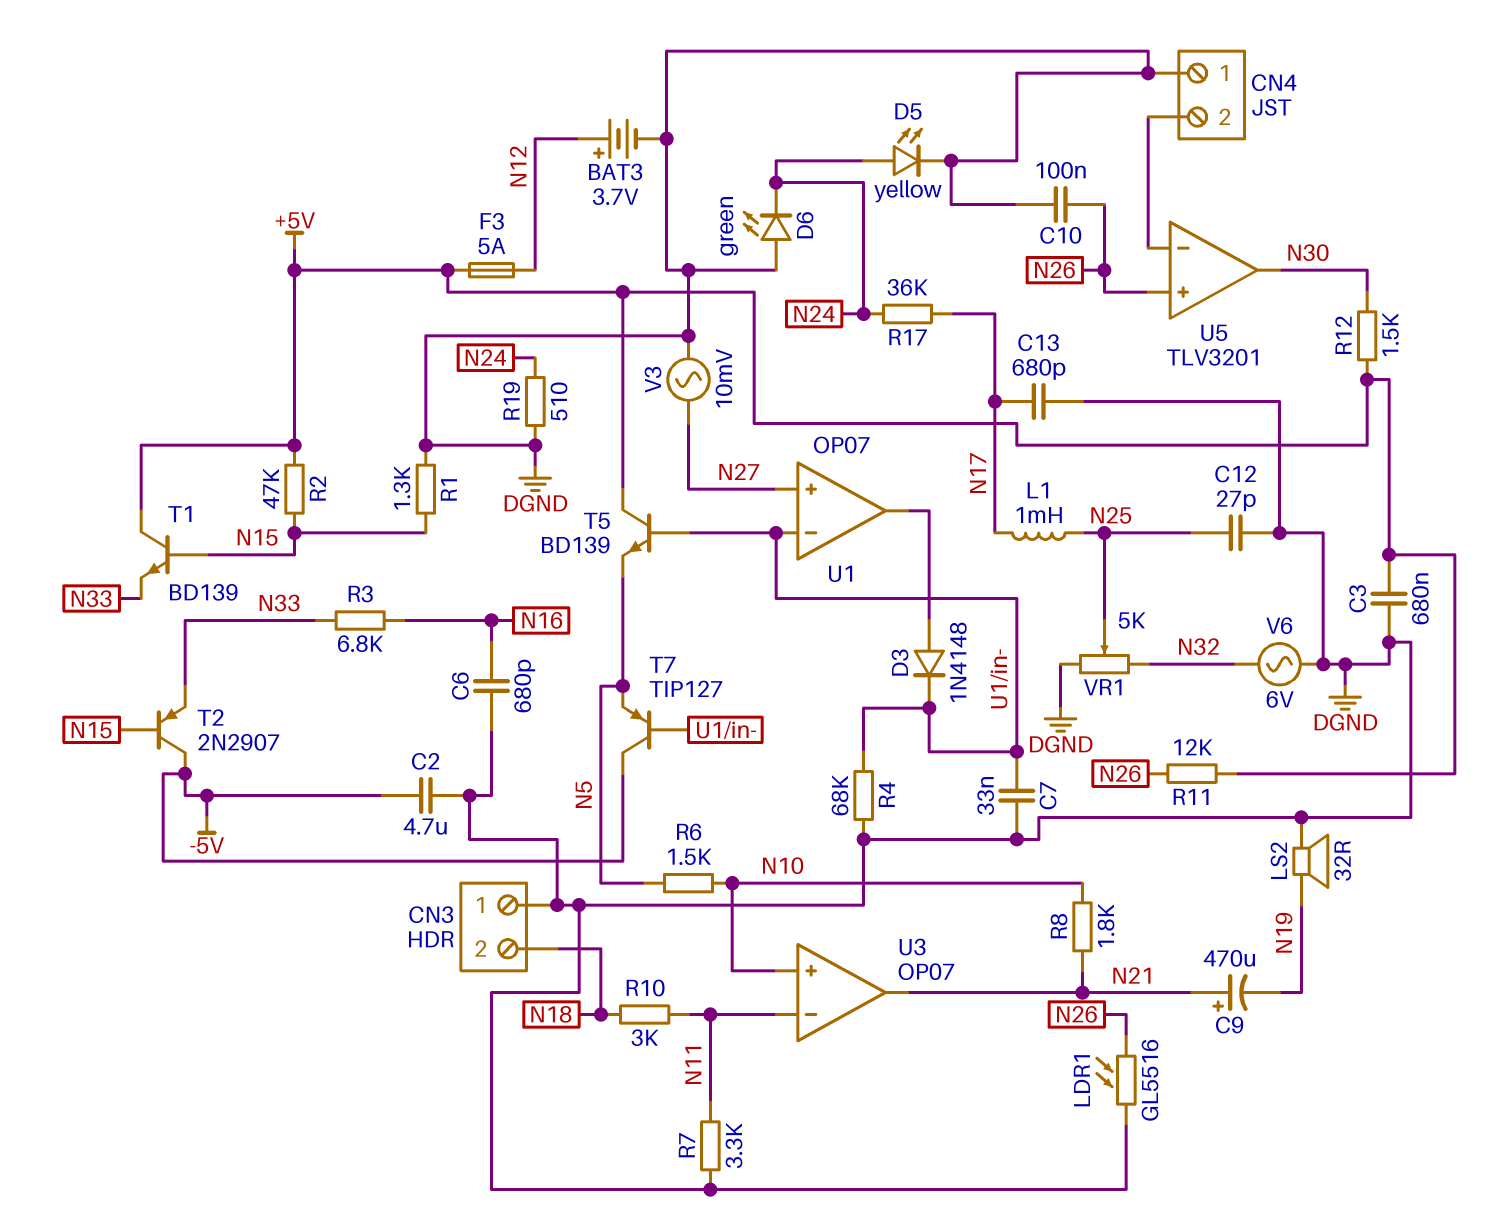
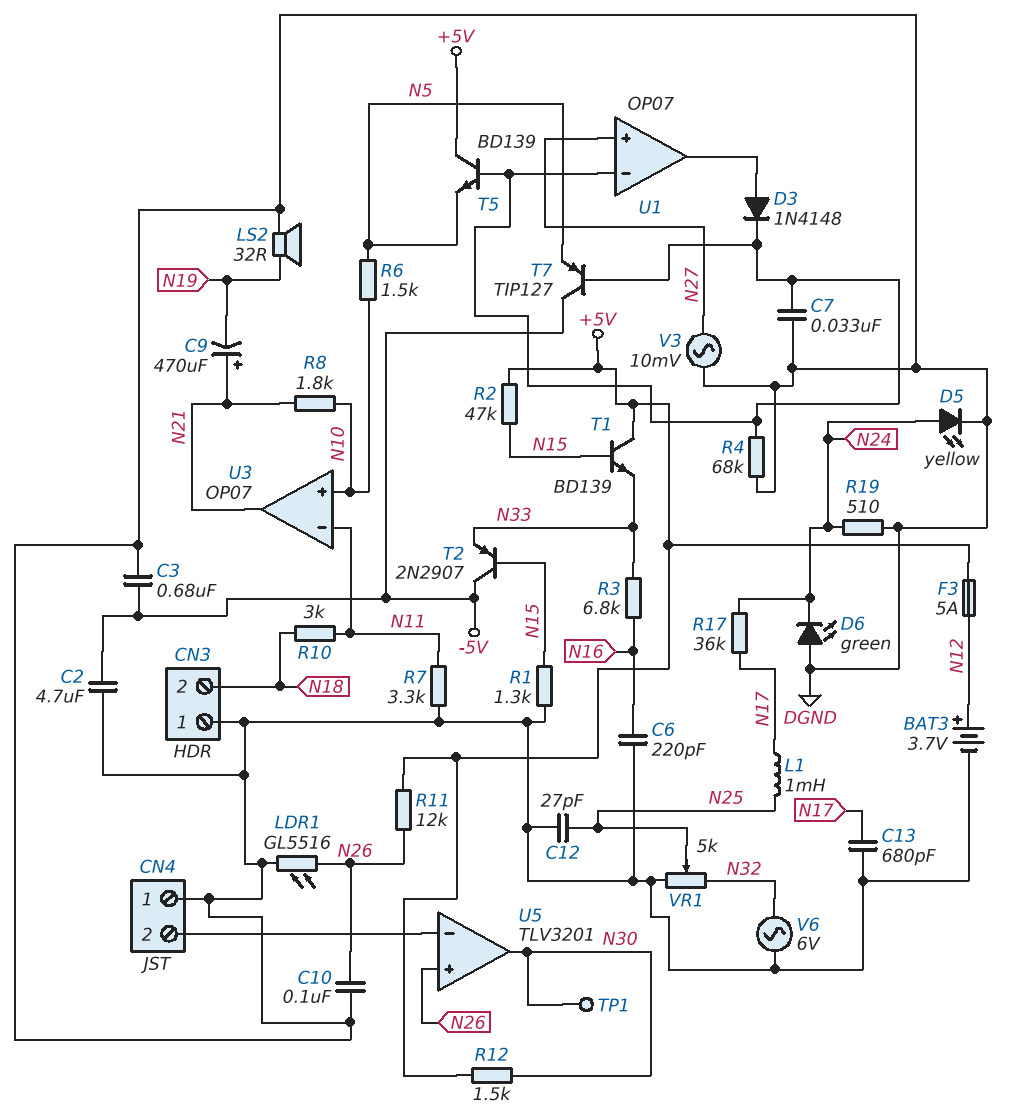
C3: 680nF (+5V, DGND) -> 680nF (-5V, DGND)
C6: 680pF (DGND, N16) -> 220pF (DGND, N16)
TP1: none -> test point (N30)

